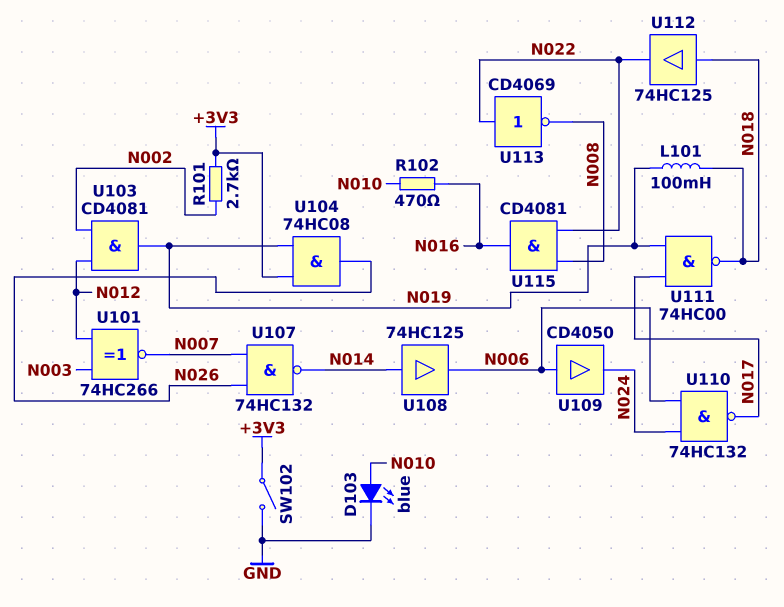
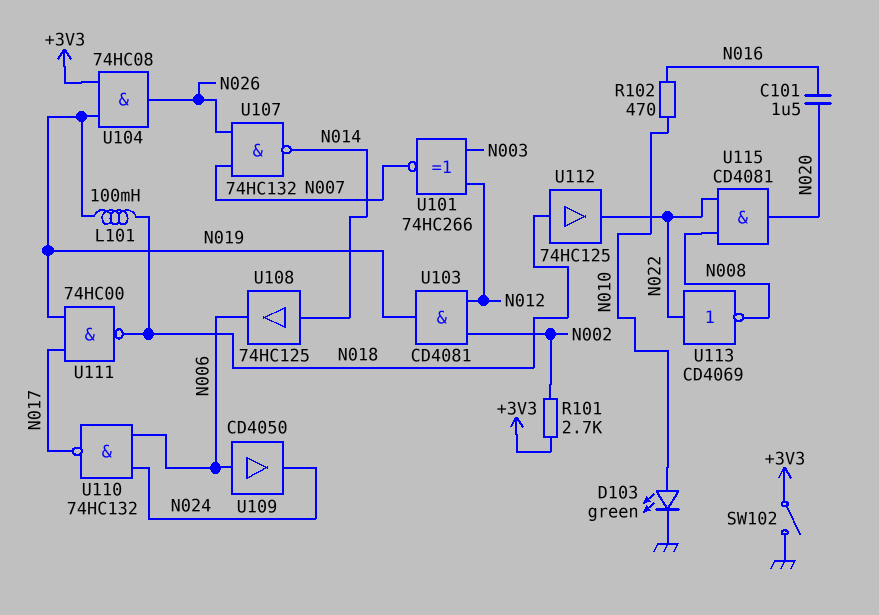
C101: none -> 1.5uF (N016, N020)
D103: LED blue (A N010, K GND) -> LED green (A N010, K GND)
U115: AND CD4081 (in N008, in N022, out N016) -> AND CD4081 (in N008, in N022, out N020)

